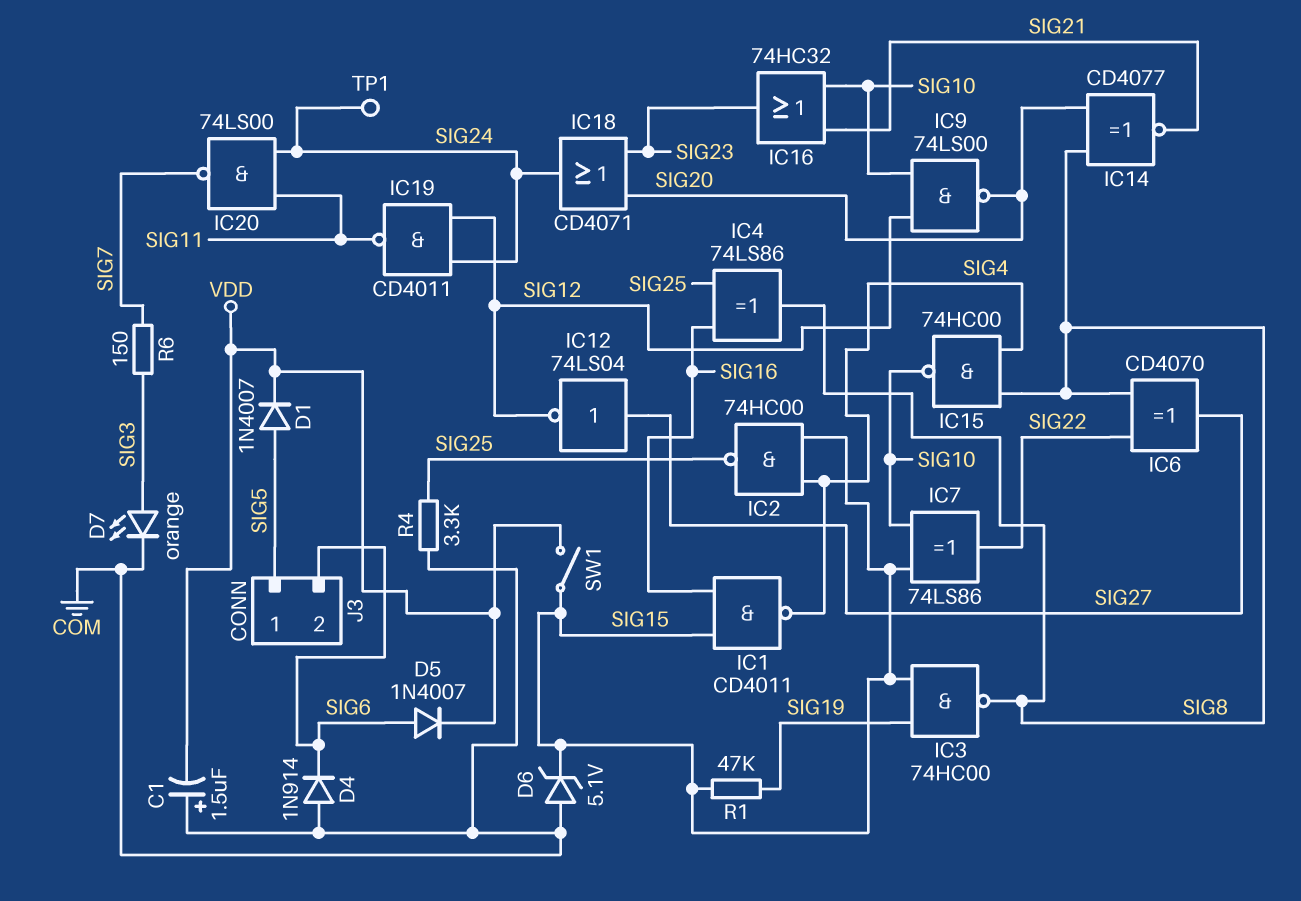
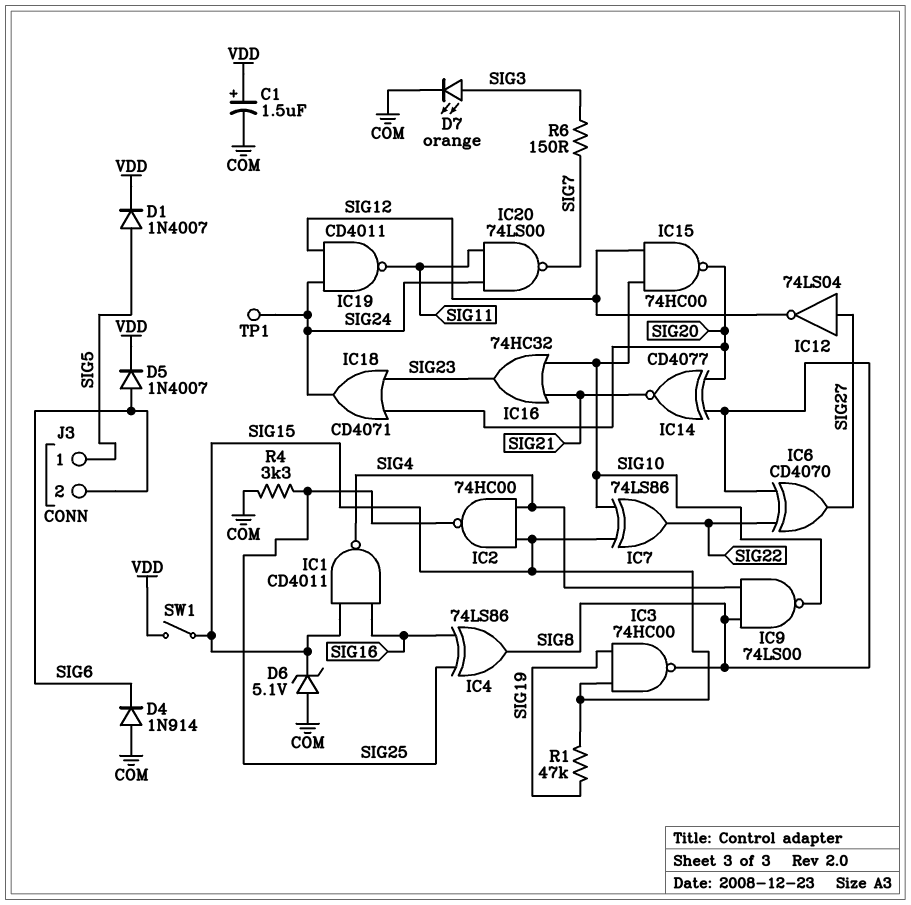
C1: 1.5uF (plus COM, minus VDD) -> 1.5uF (plus VDD, minus COM)
IC9: NAND 74LS00 (in SIG10, in SIG12, out SIG20) -> NAND 74LS00 (in SIG4, in SIG8, out SIG10)
IC15: NAND 74HC00 (in SIG4, in SIG8, out SIG10) -> NAND 74HC00 (in SIG10, in SIG12, out SIG20)

